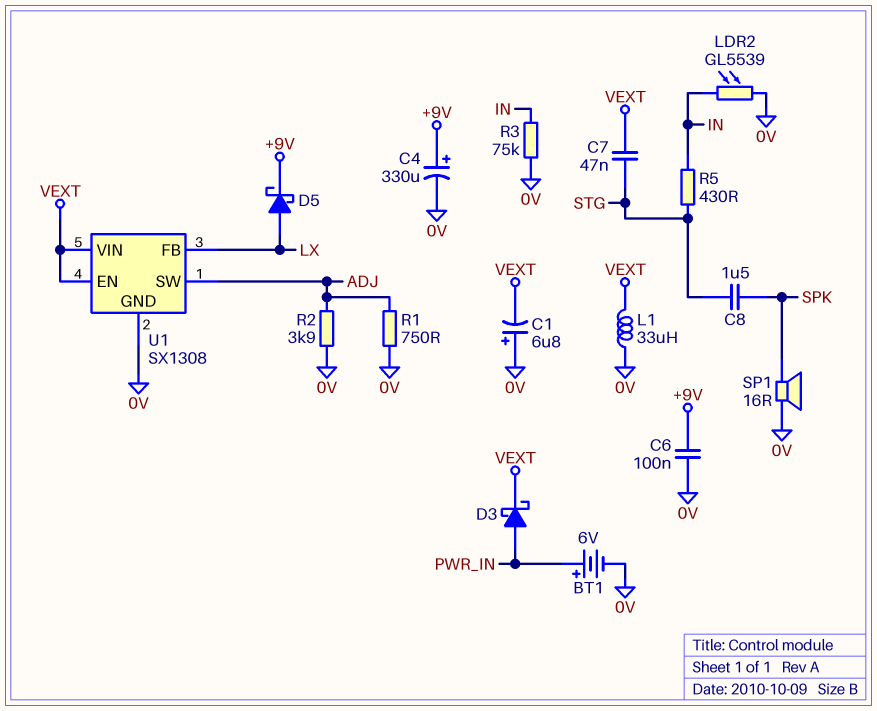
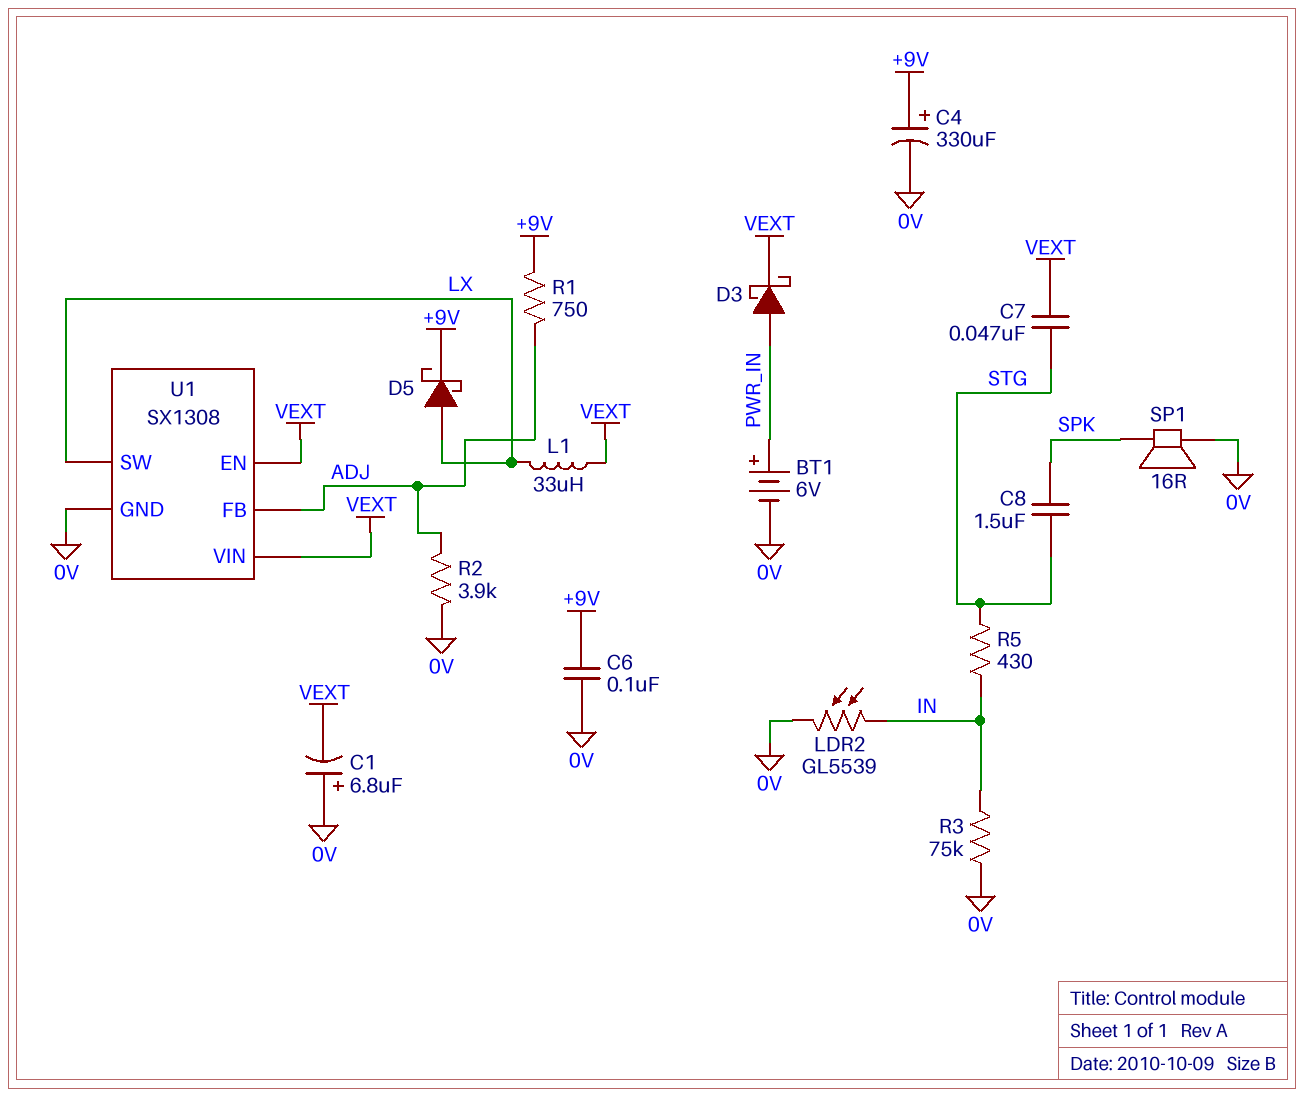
L1: 33uH (0V, VEXT) -> 33uH (LX, VEXT)
R1: 750 (0V, ADJ) -> 750 (+9V, ADJ)
U1 pin FB: LX -> ADJ
U1 pin SW: ADJ -> LX

